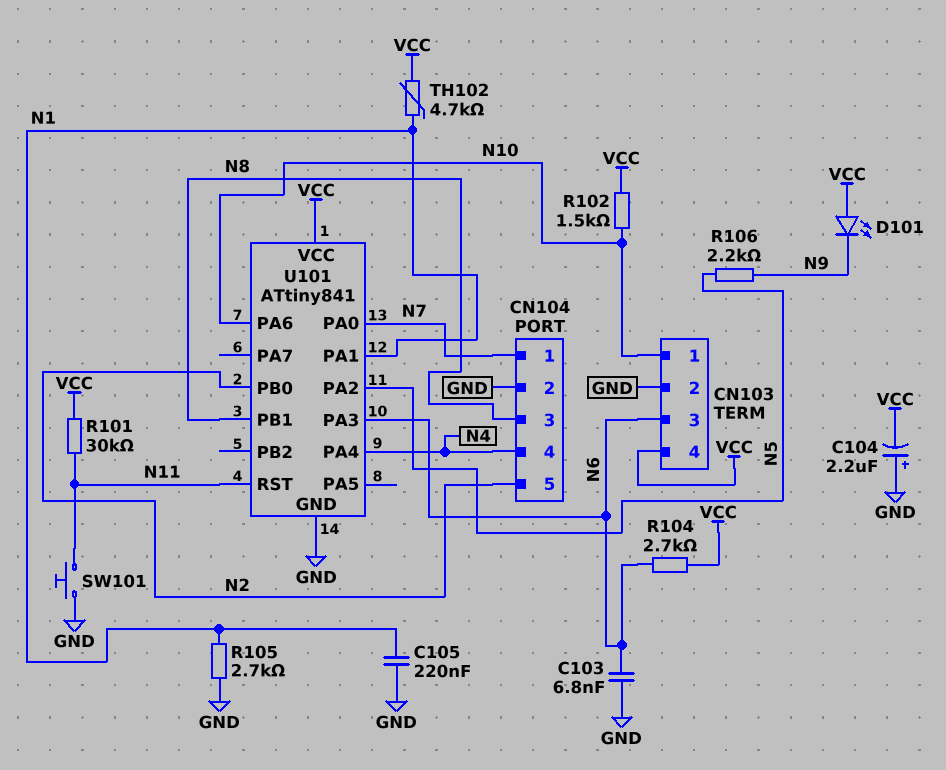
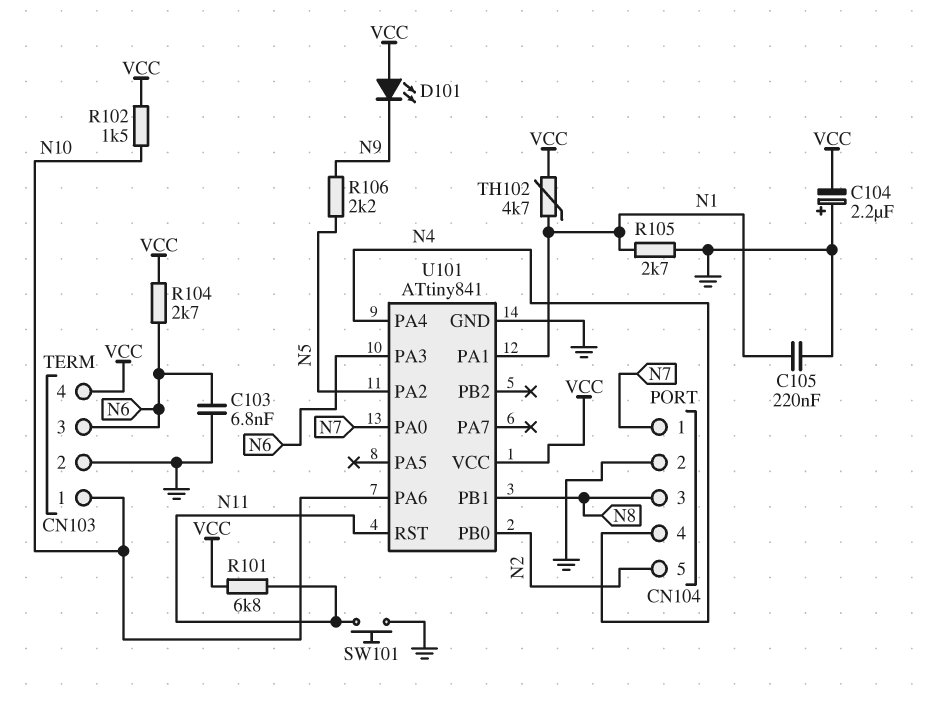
R101: 30k (N11, VCC) -> 6.8k (N11, VCC)

